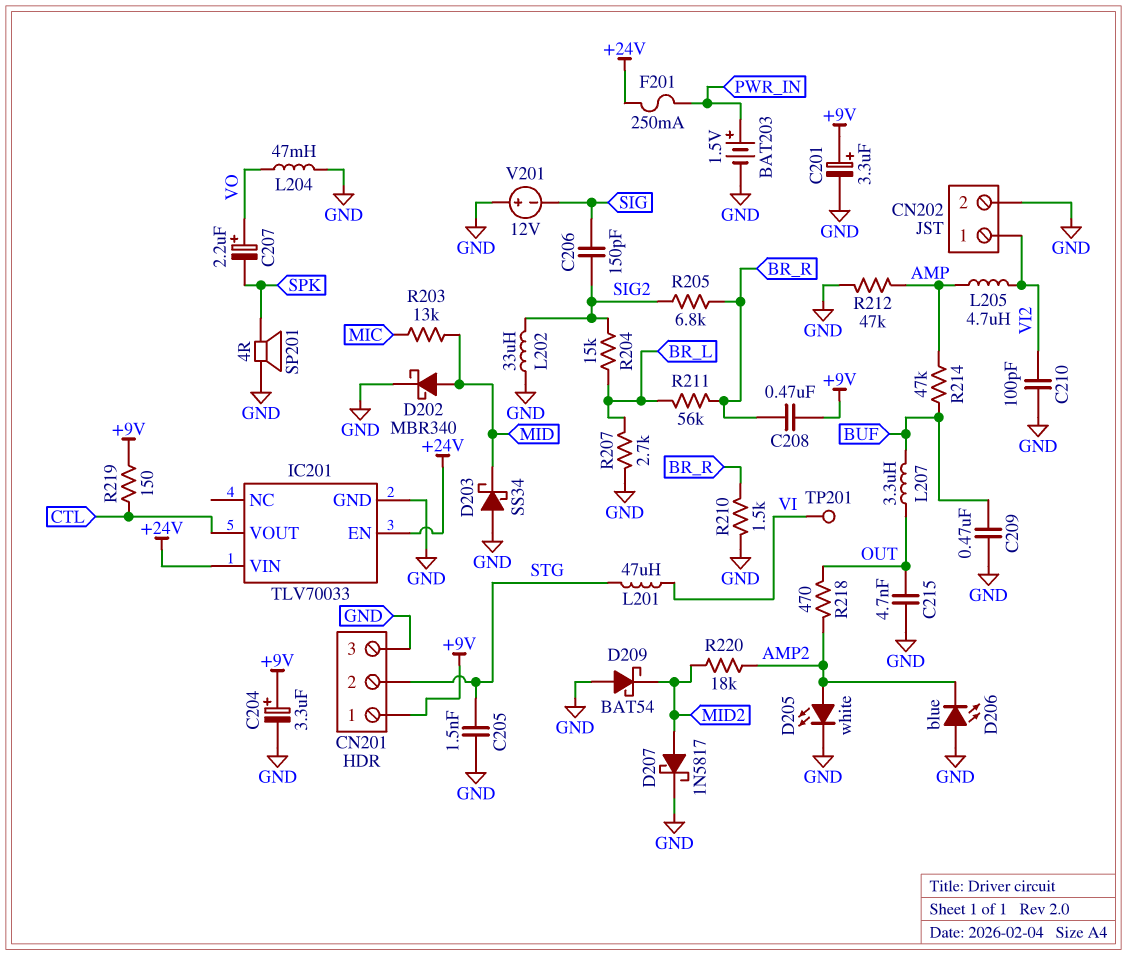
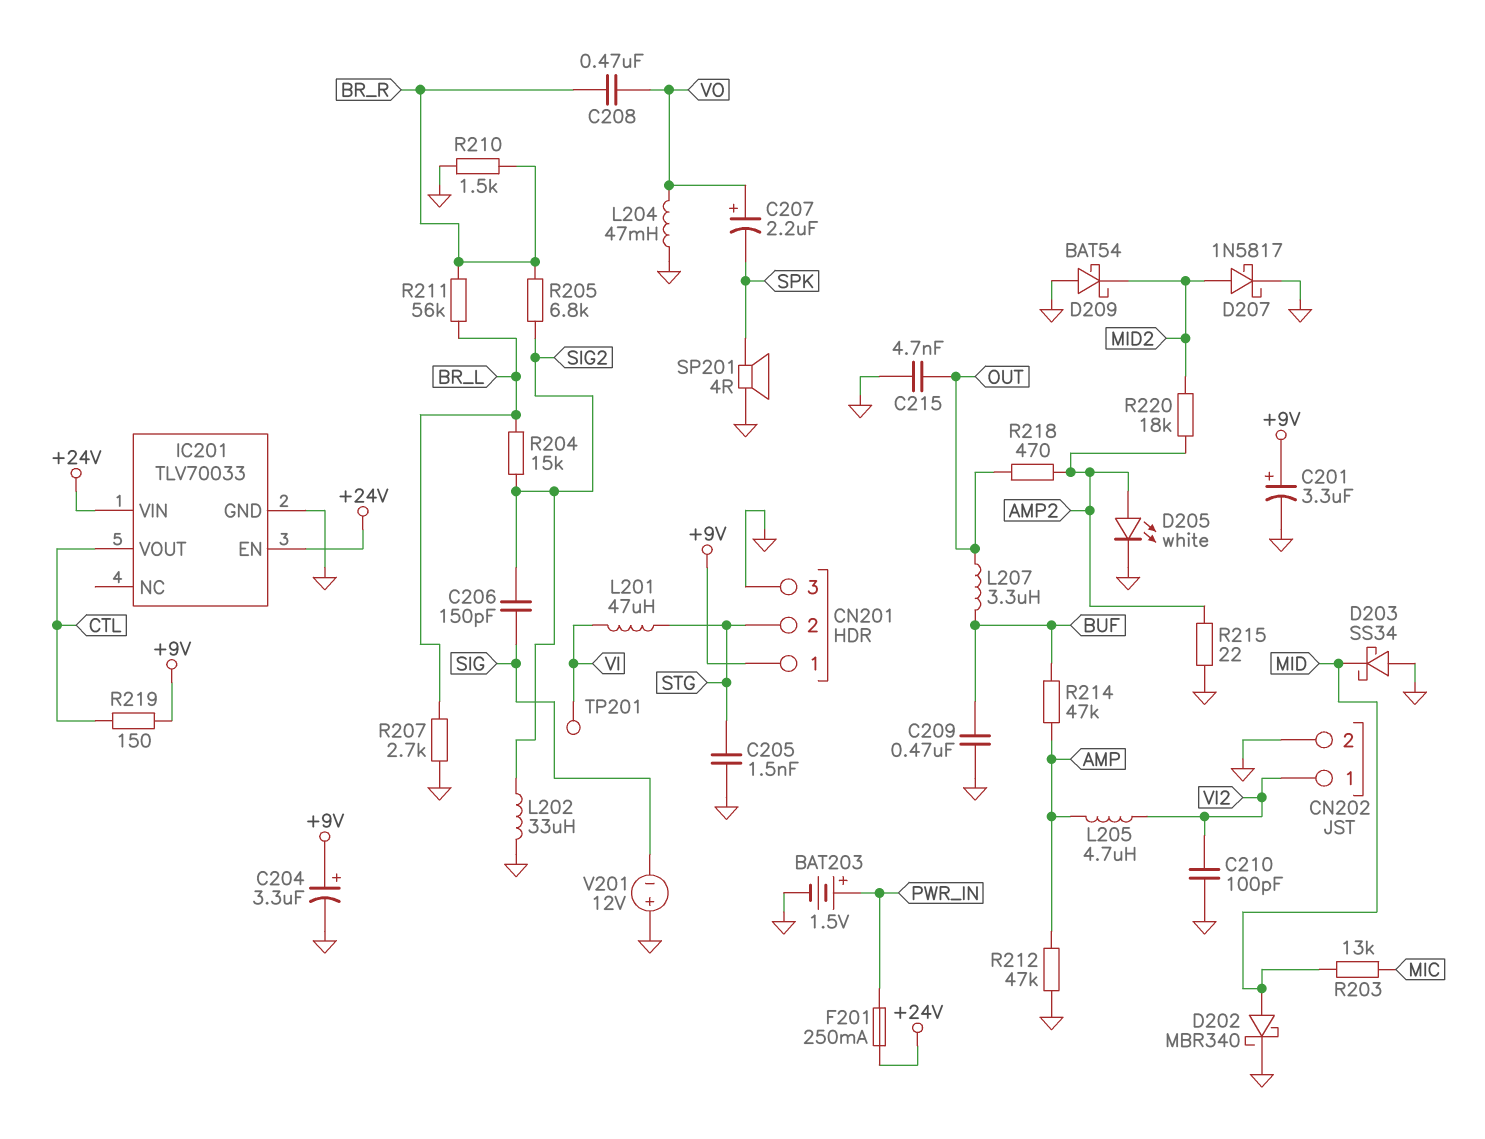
C208: 470nF (+9V, BR_R) -> 470nF (BR_R, VO)
D206: LED blue (A GND, K AMP2) -> none
R215: none -> 22 (AMP2, GND)

